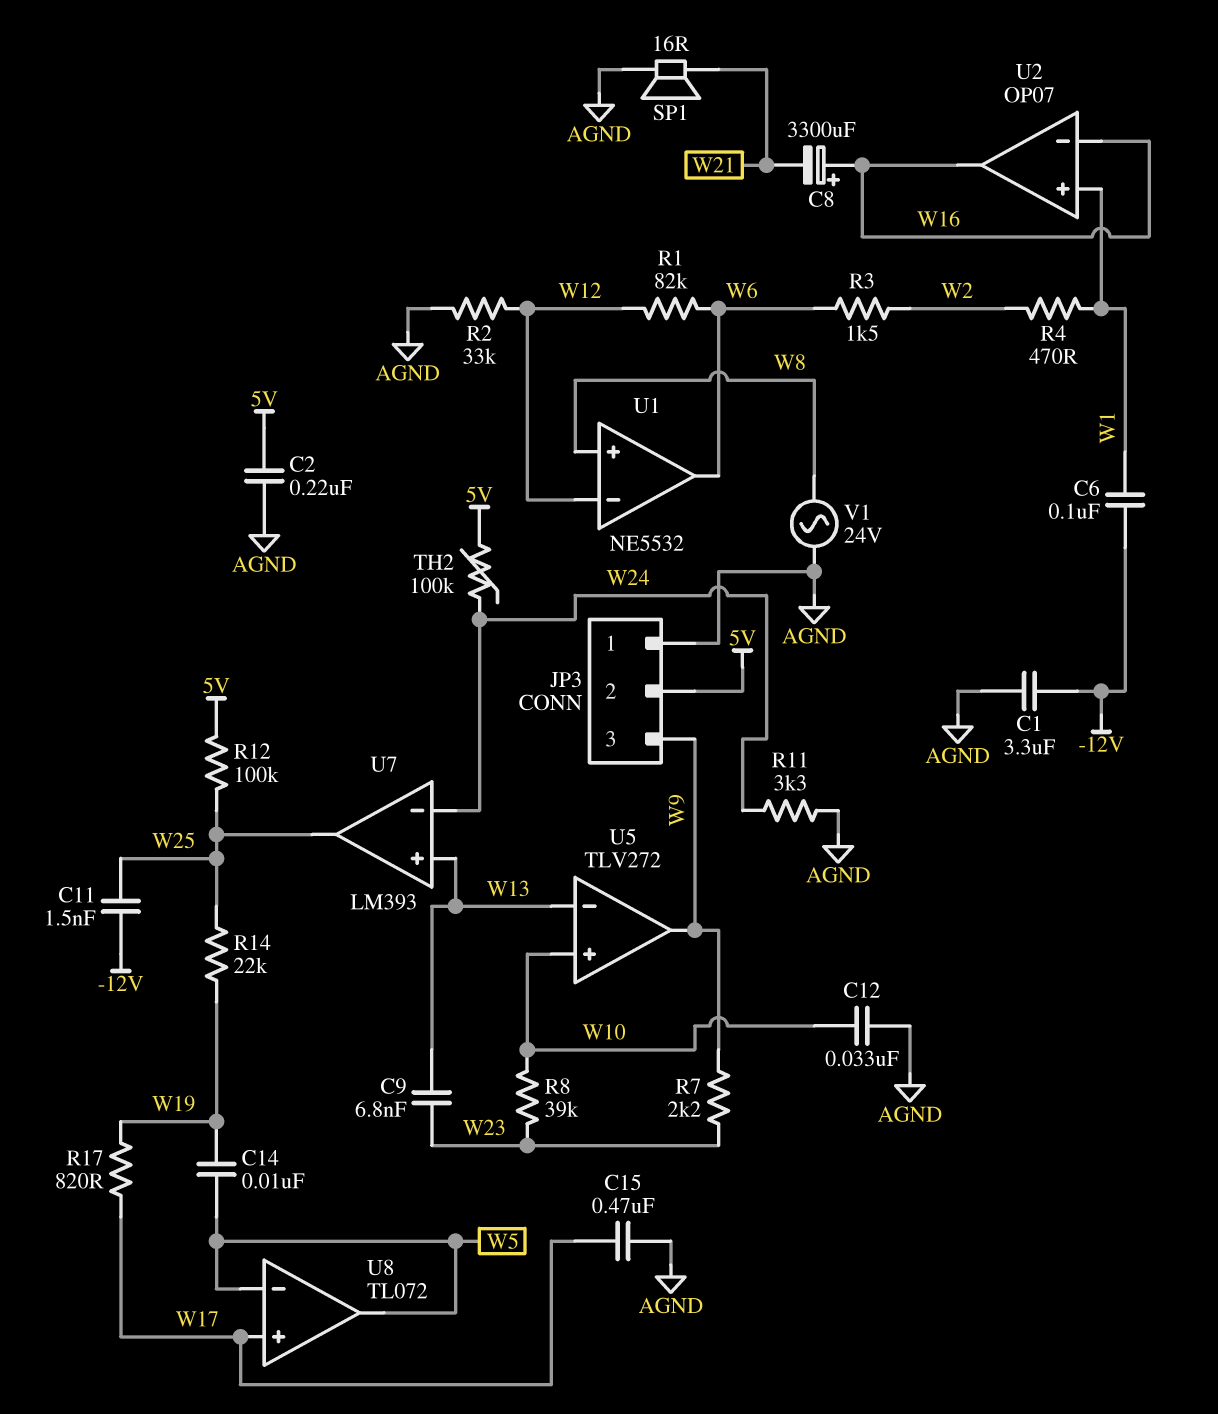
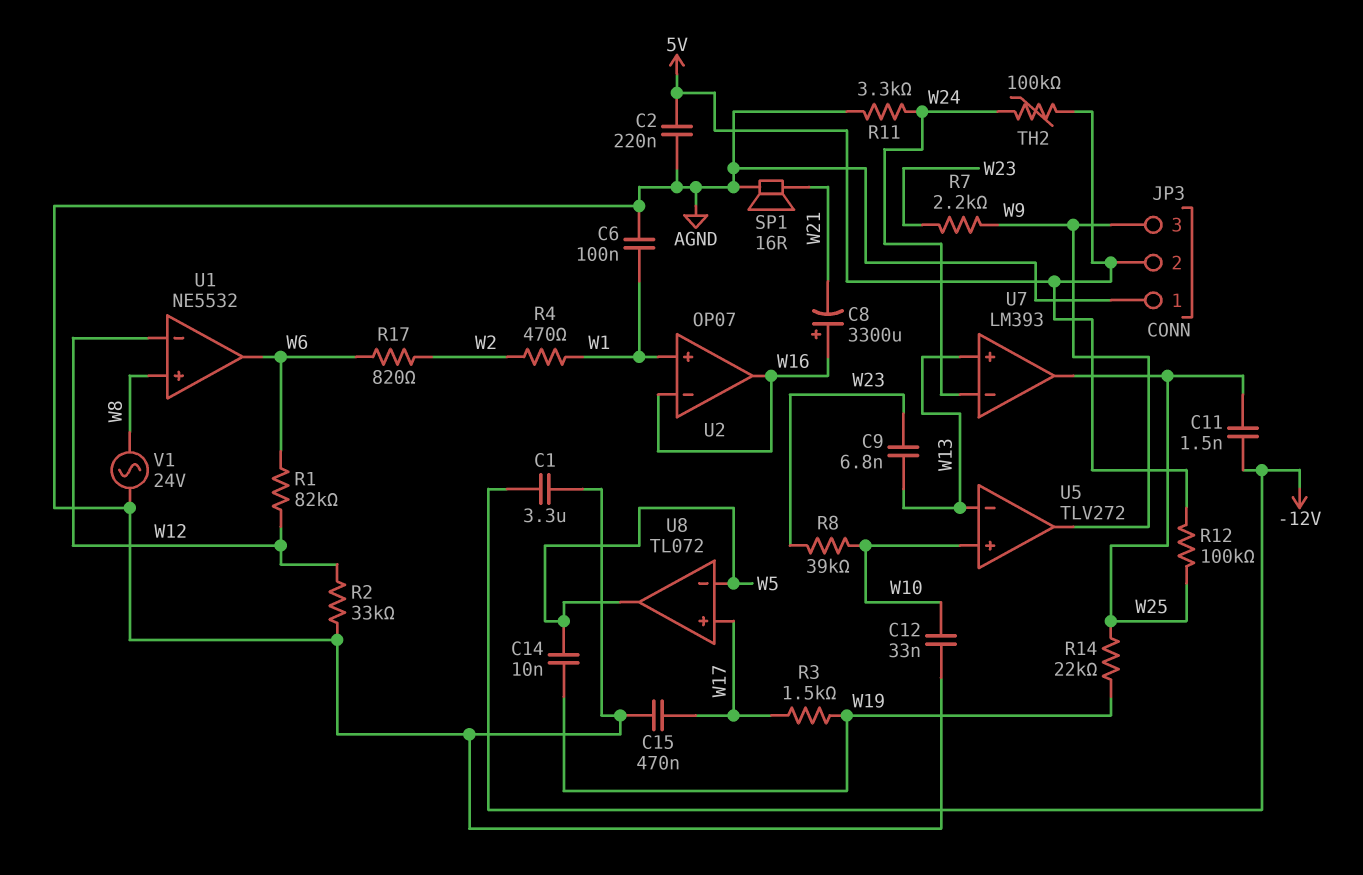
C6: 100nF (-12V, W1) -> 100nF (AGND, W1)
R3: 1.5k (W2, W6) -> 1.5k (W17, W19)
R17: 820 (W17, W19) -> 820 (W2, W6)

